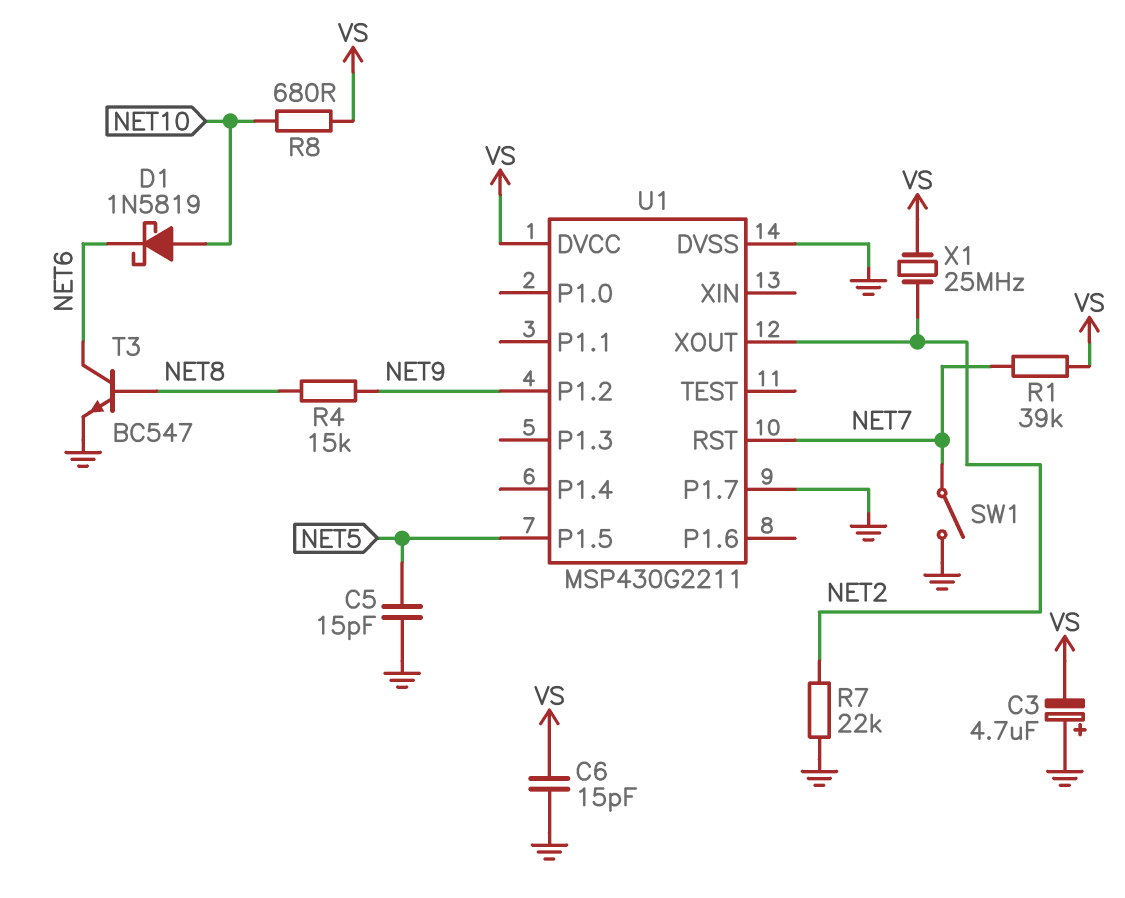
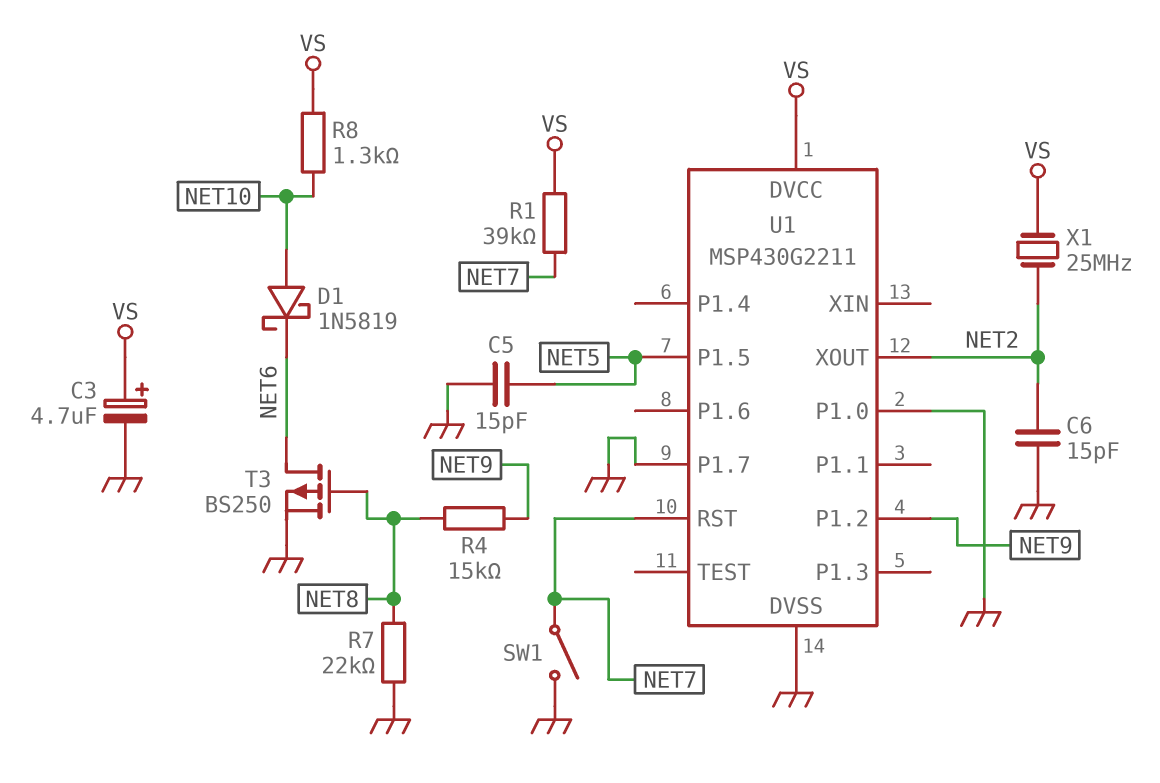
C3: 4.7uF (plus GND, minus VS) -> 4.7uF (plus VS, minus GND)
C6: 15pF (GND, VS) -> 15pF (GND, NET2)
R7: 22k (GND, NET2) -> 22k (GND, NET8)
R8: 680 (NET10, VS) -> 1.3k (NET10, VS)
T3: NPN BC547 (B NET8, C NET6, E GND) -> PMOS BS250 (G NET8, D NET6, S GND)
U1 pin P1.0: none -> GND

